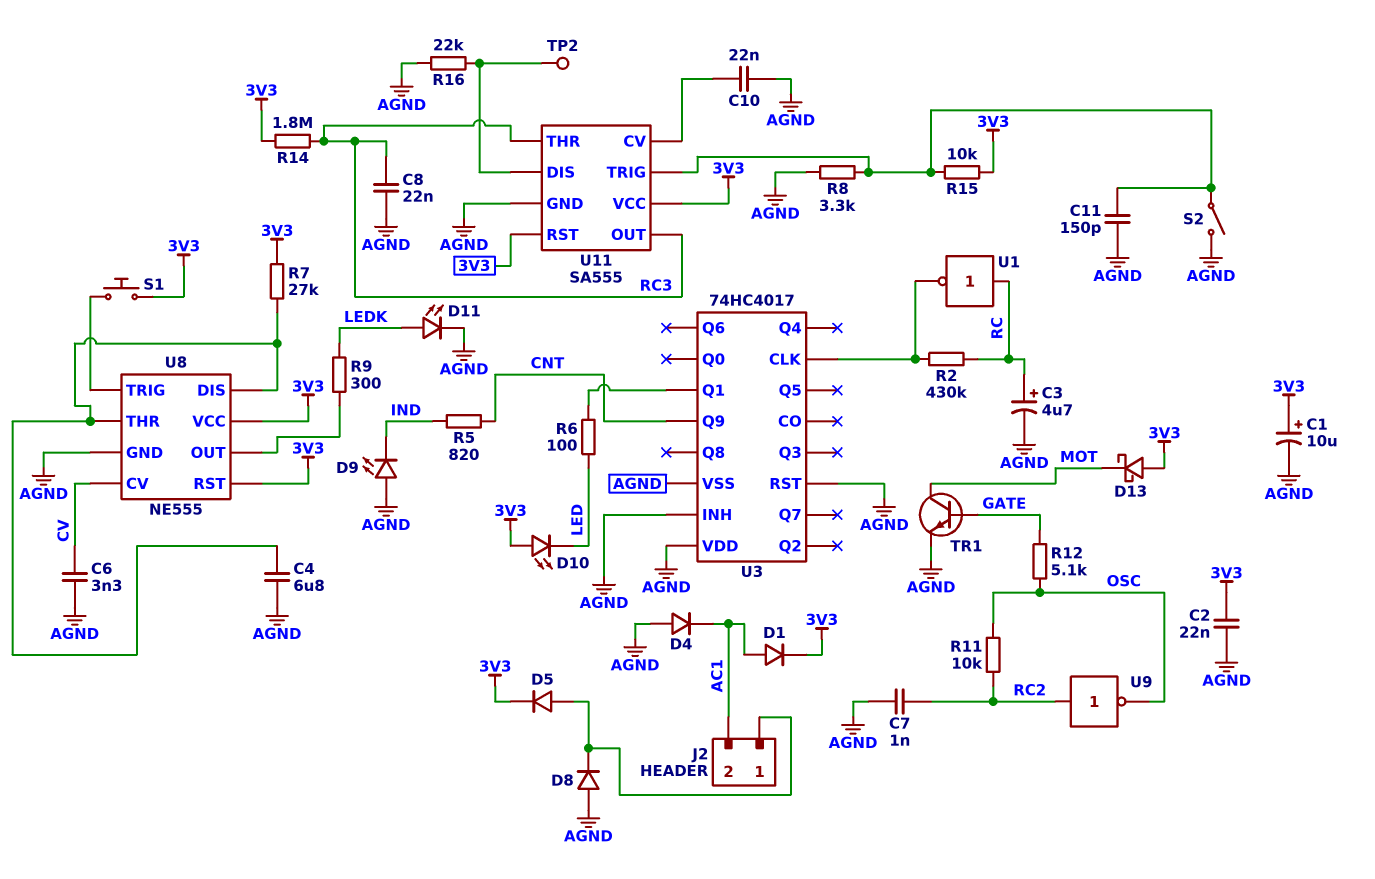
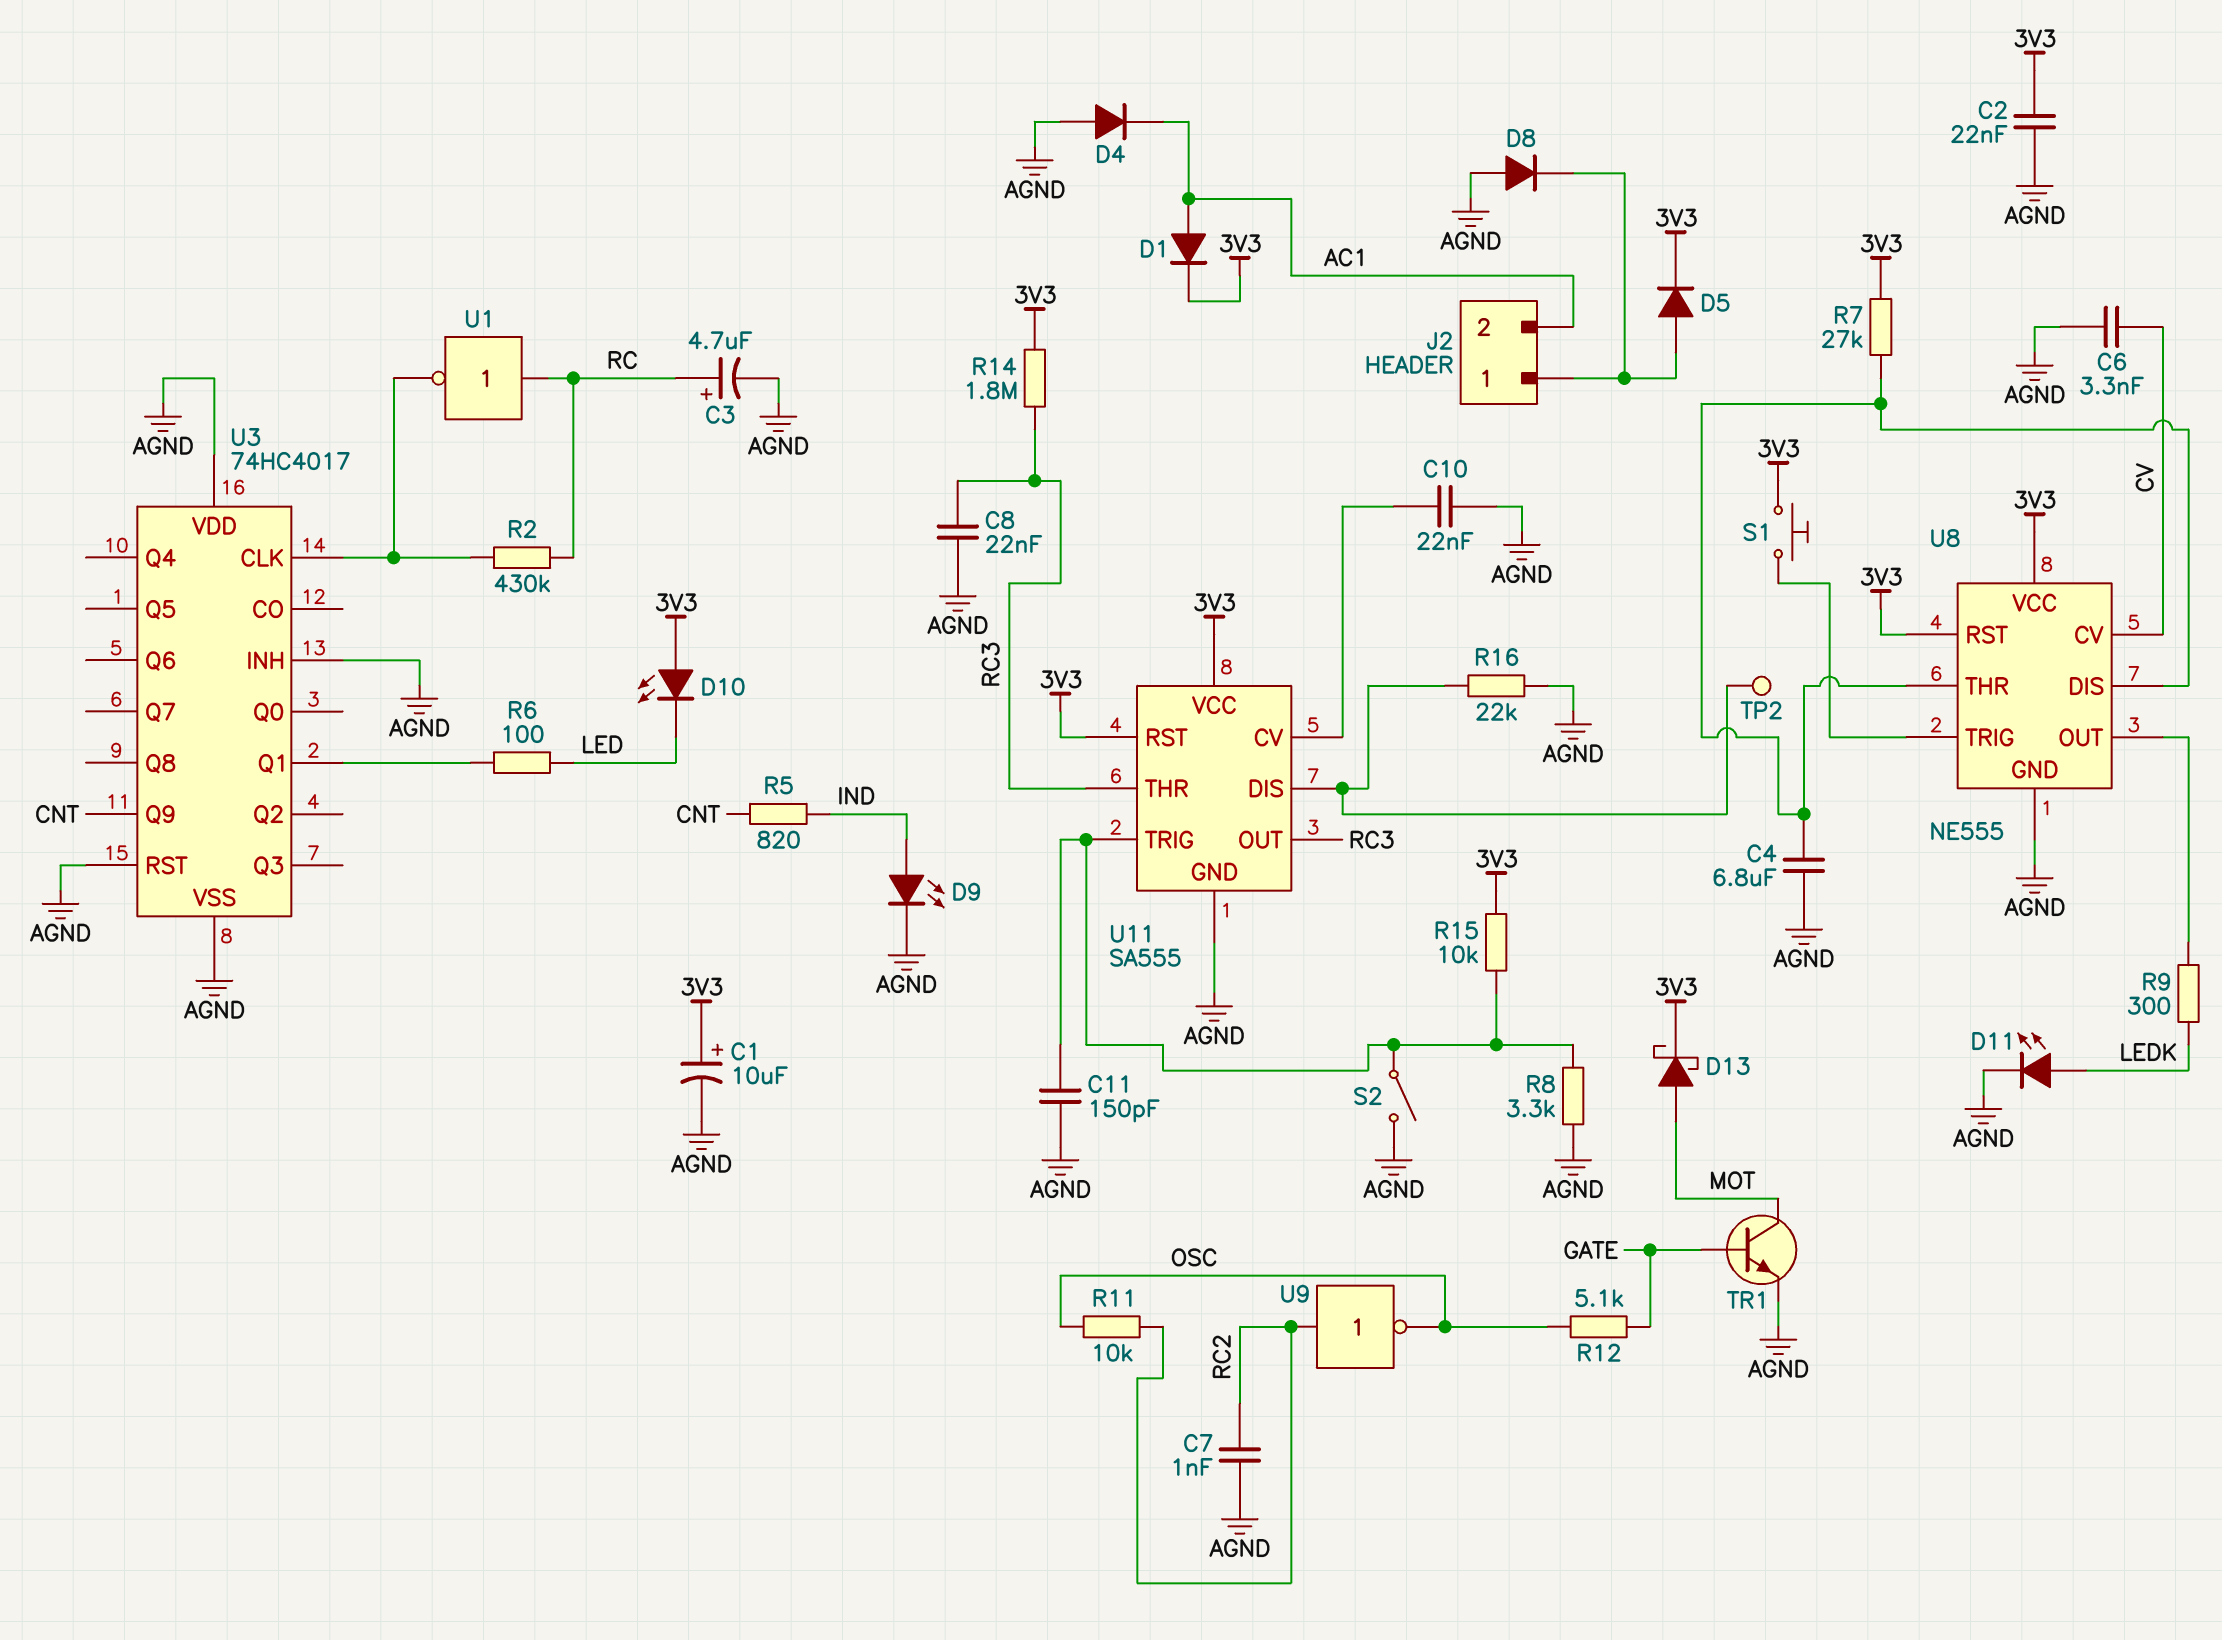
D9: LED (A AGND, K IND) -> LED (A IND, K AGND)
D13: schottky (A 3V3, K MOT) -> schottky (A MOT, K 3V3)

